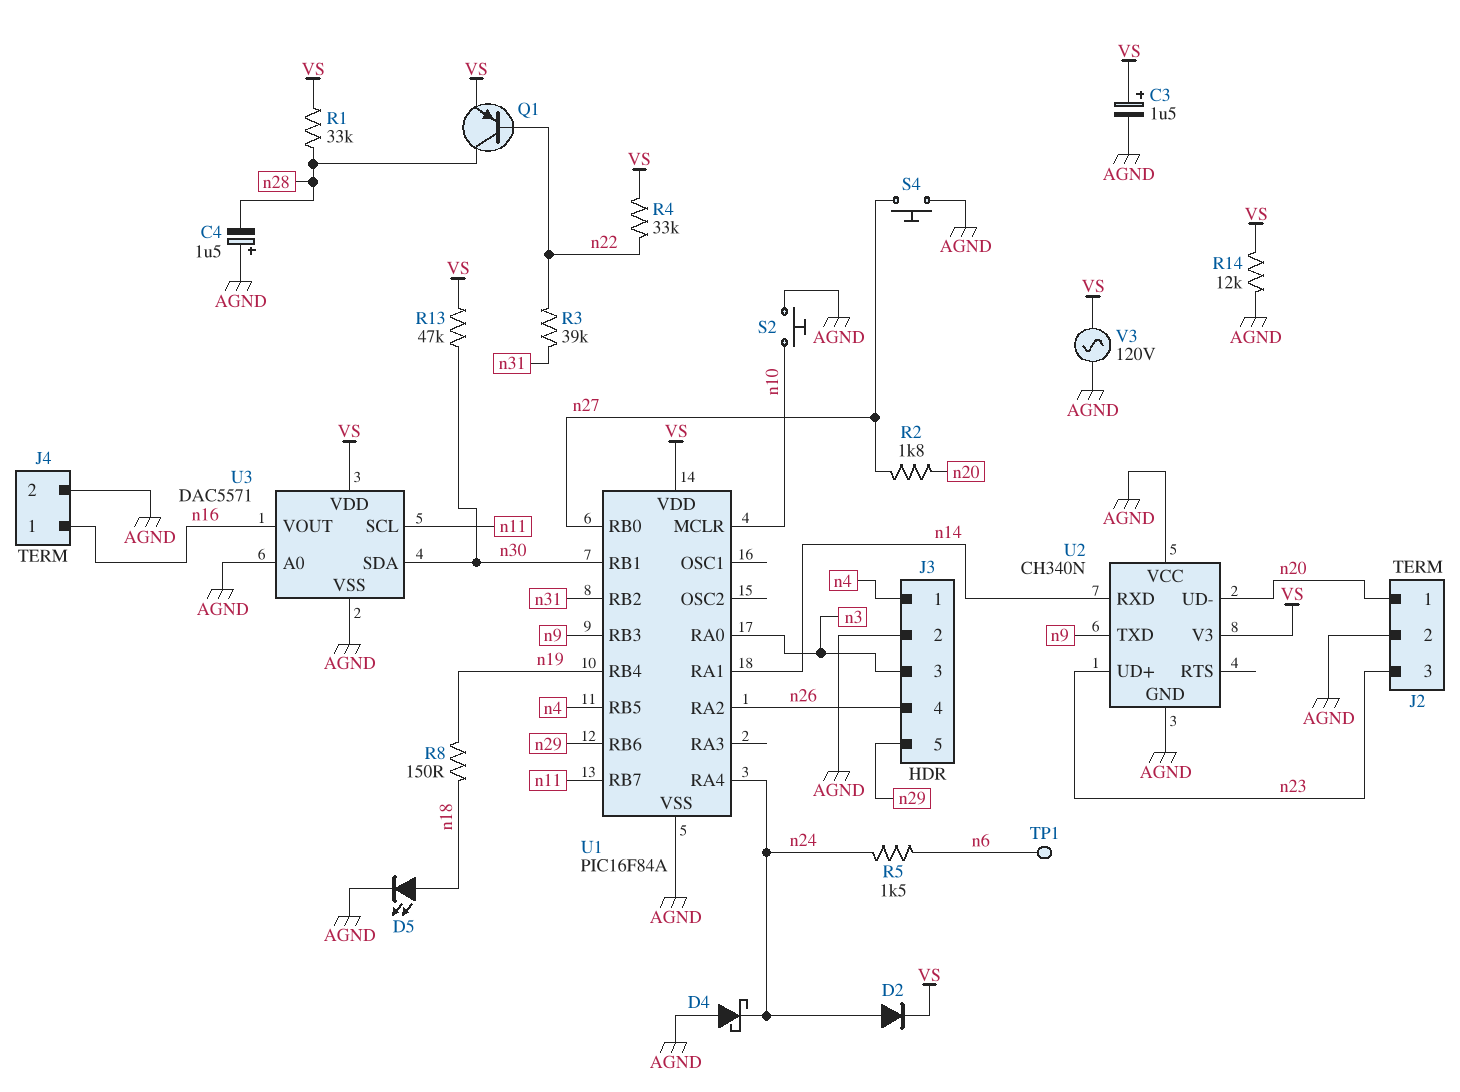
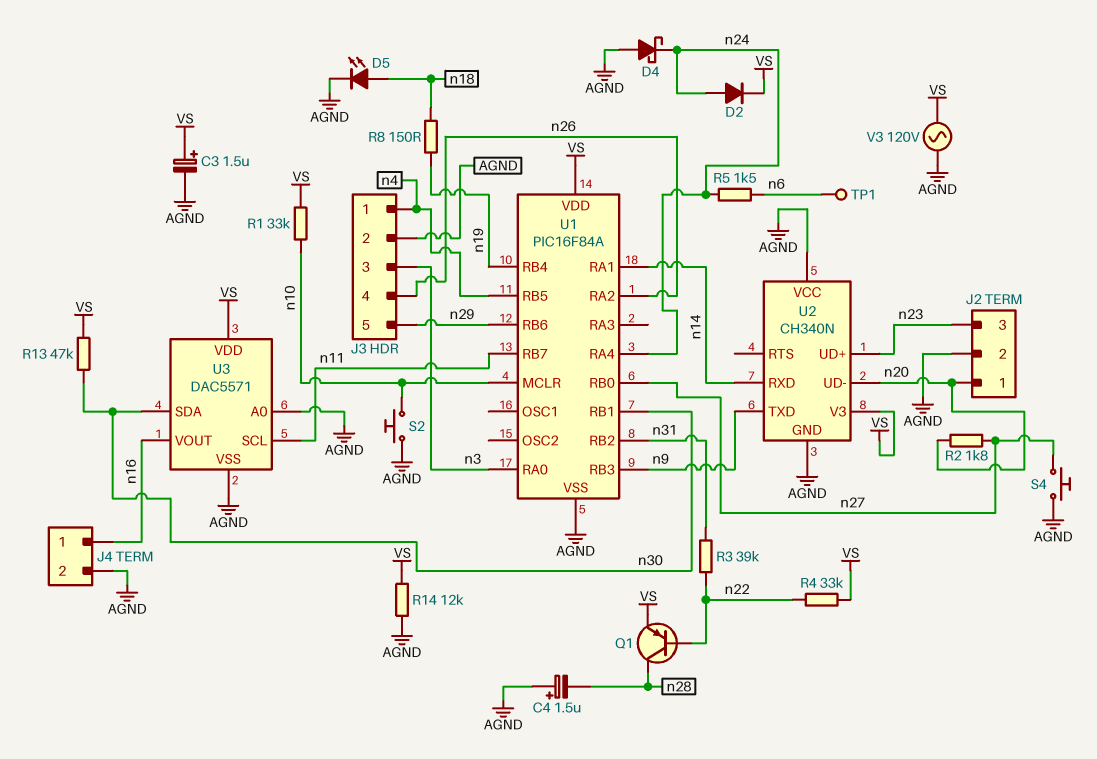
R1: 33k (VS, n28) -> 33k (VS, n10)

